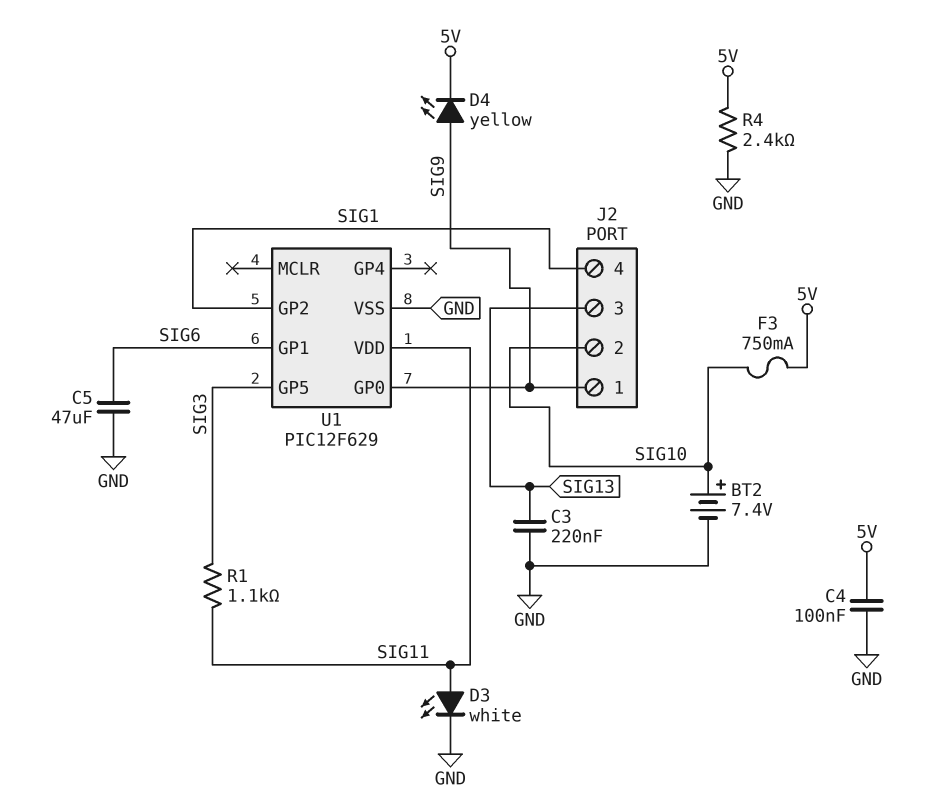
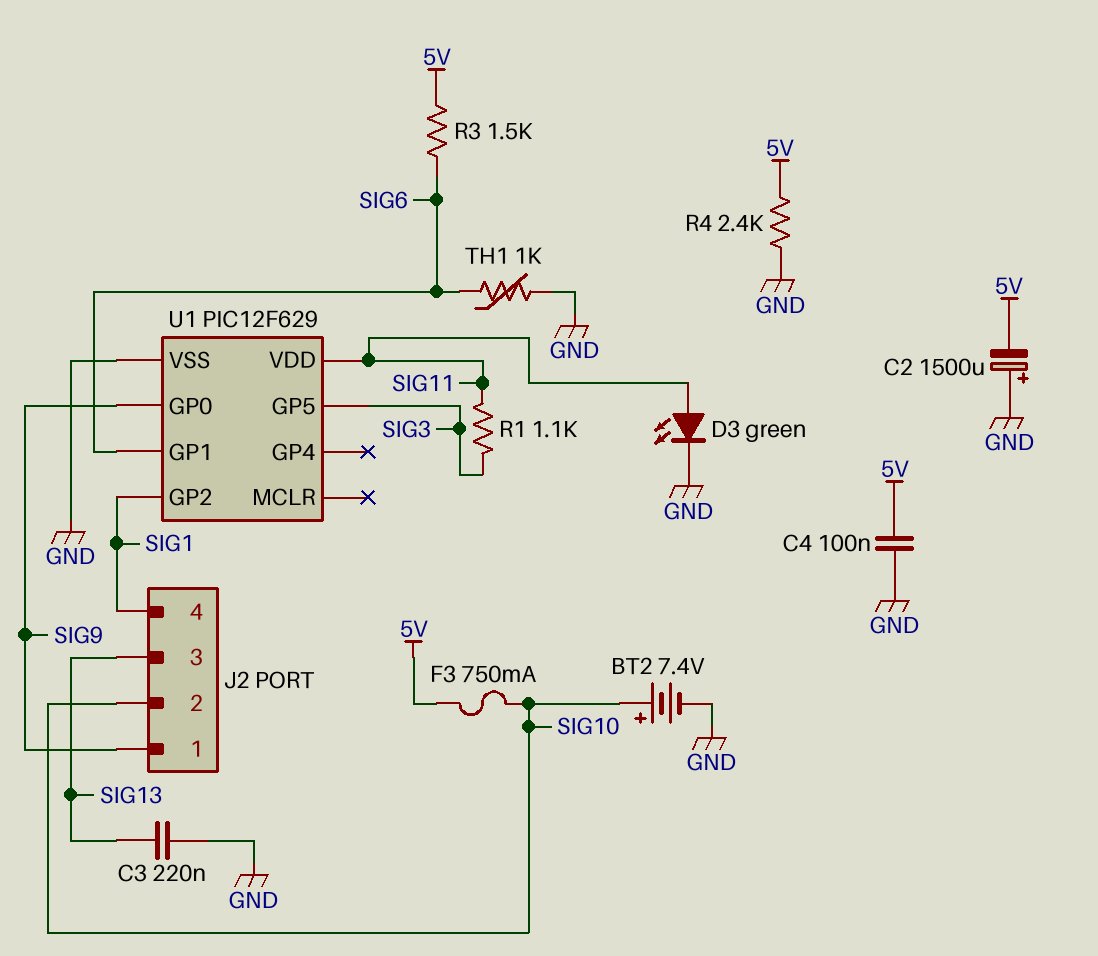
C2: none -> 1500uF (plus GND, minus 5V)
C5: 47uF (GND, SIG6) -> none
D3: LED white (A SIG11, K GND) -> LED green (A SIG11, K GND)
D4: LED yellow (A SIG9, K 5V) -> none
R3: none -> 1.5k (5V, SIG6)
TH1: none -> 1k (GND, SIG6)

